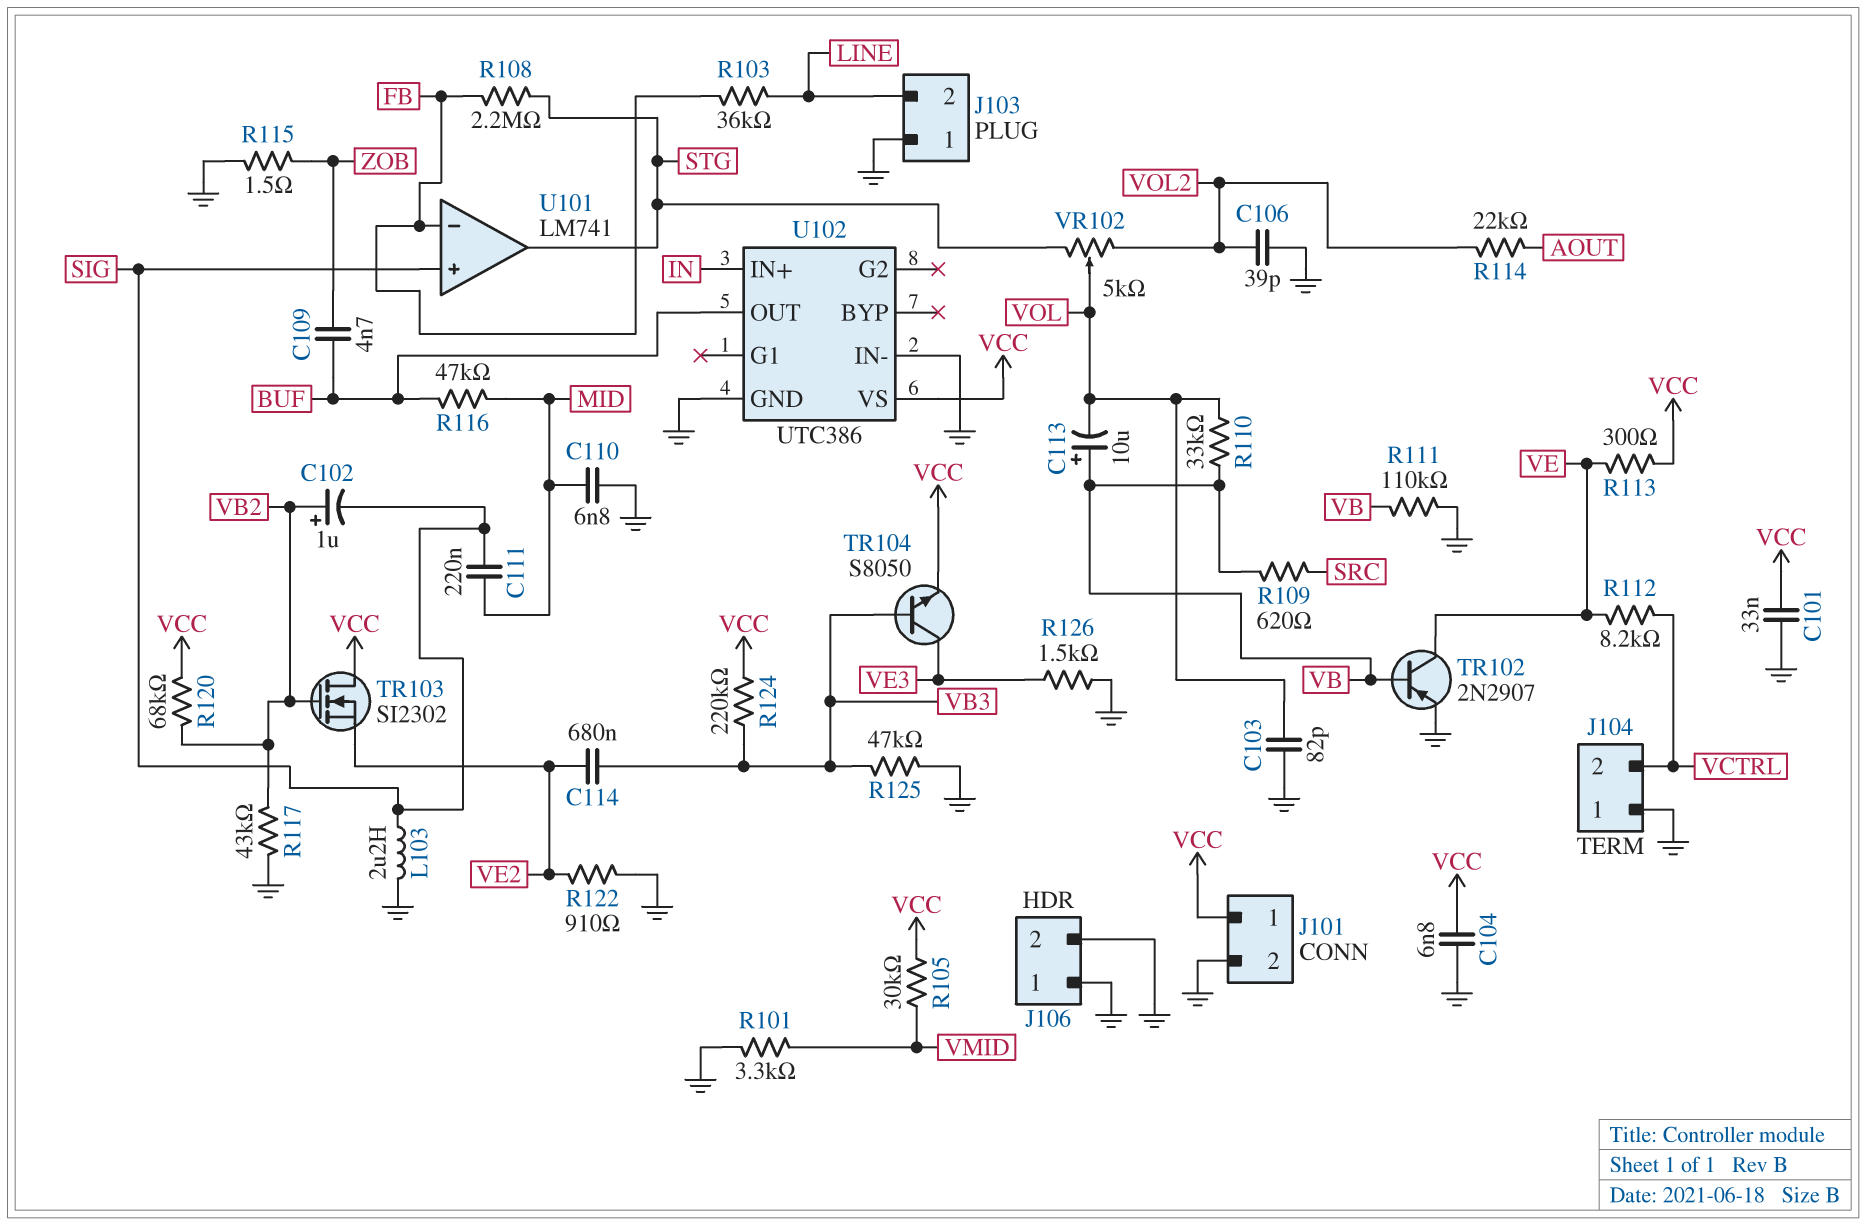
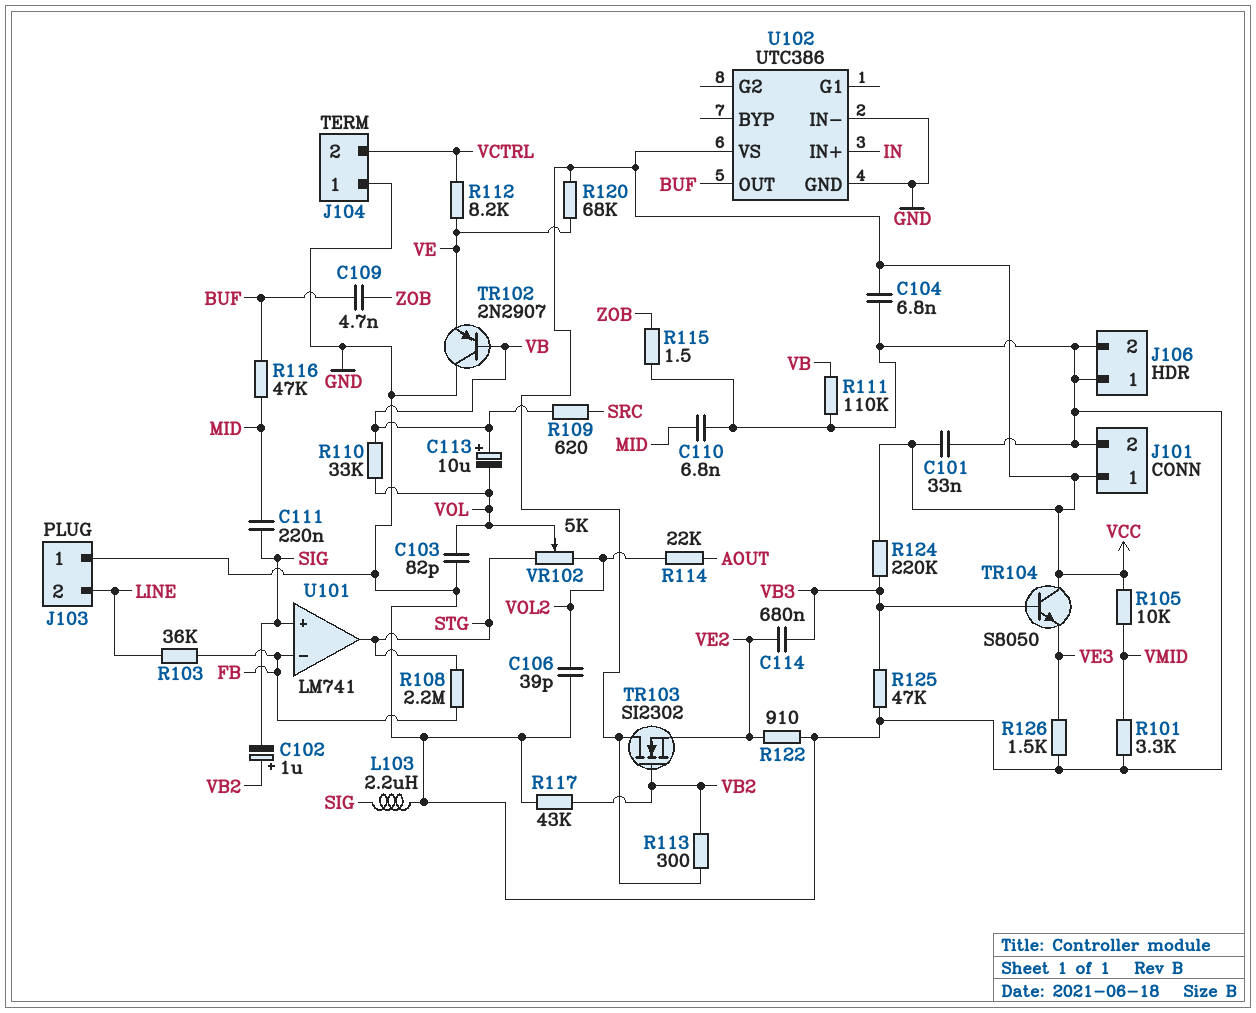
R105: 30k (VCC, VMID) -> 10k (VCC, VMID)
R113: 300 (VCC, VE) -> 300 (VB2, VCC)
R120: 68k (VB2, VCC) -> 68k (VCC, VE)
TR102: PNP 2N2907 (B VB, C VE, E GND) -> PNP 2N2907 (B VB, C GND, E VE)
TR104: NPN S8050 (B VB3, C VE3, E VCC) -> NPN S8050 (B VB3, C VCC, E VE3)

